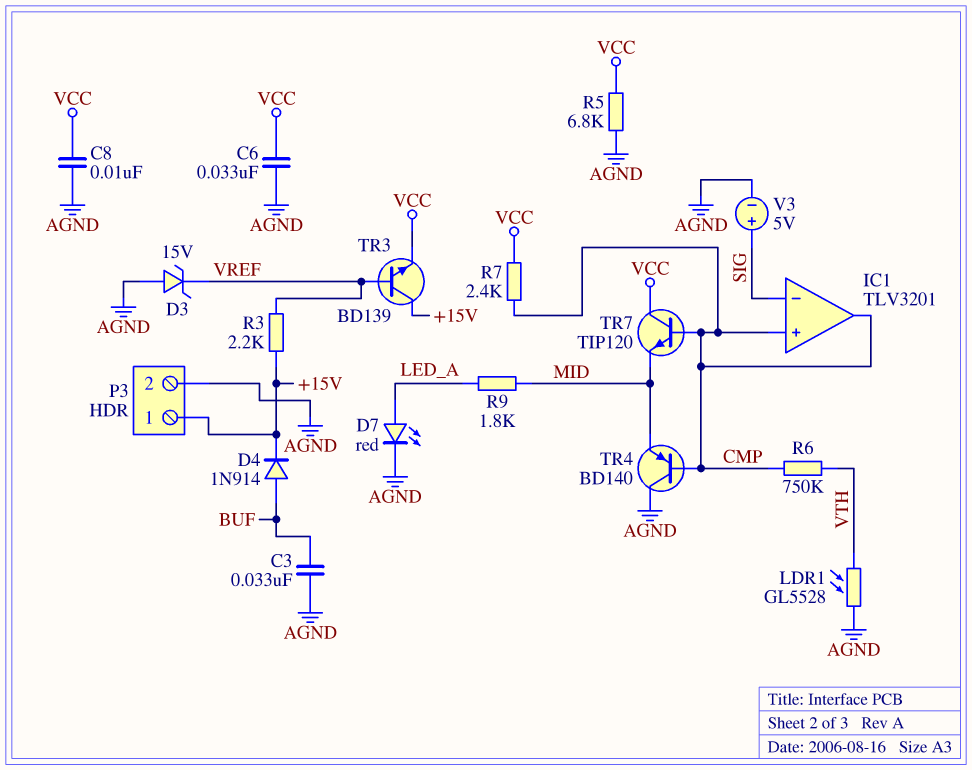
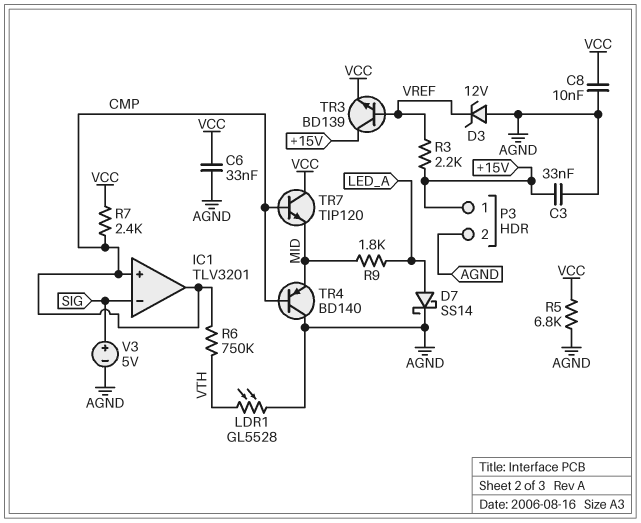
C3: 33nF (AGND, BUF) -> 33nF (+15V, AGND)
D3: zener 15V (A AGND, K VREF) -> zener 12V (A AGND, K VREF)
D4: diode 1N914 (A BUF, K +15V) -> none
D7: LED red (A LED_A, K AGND) -> schottky SS14 (A LED_A, K AGND)

